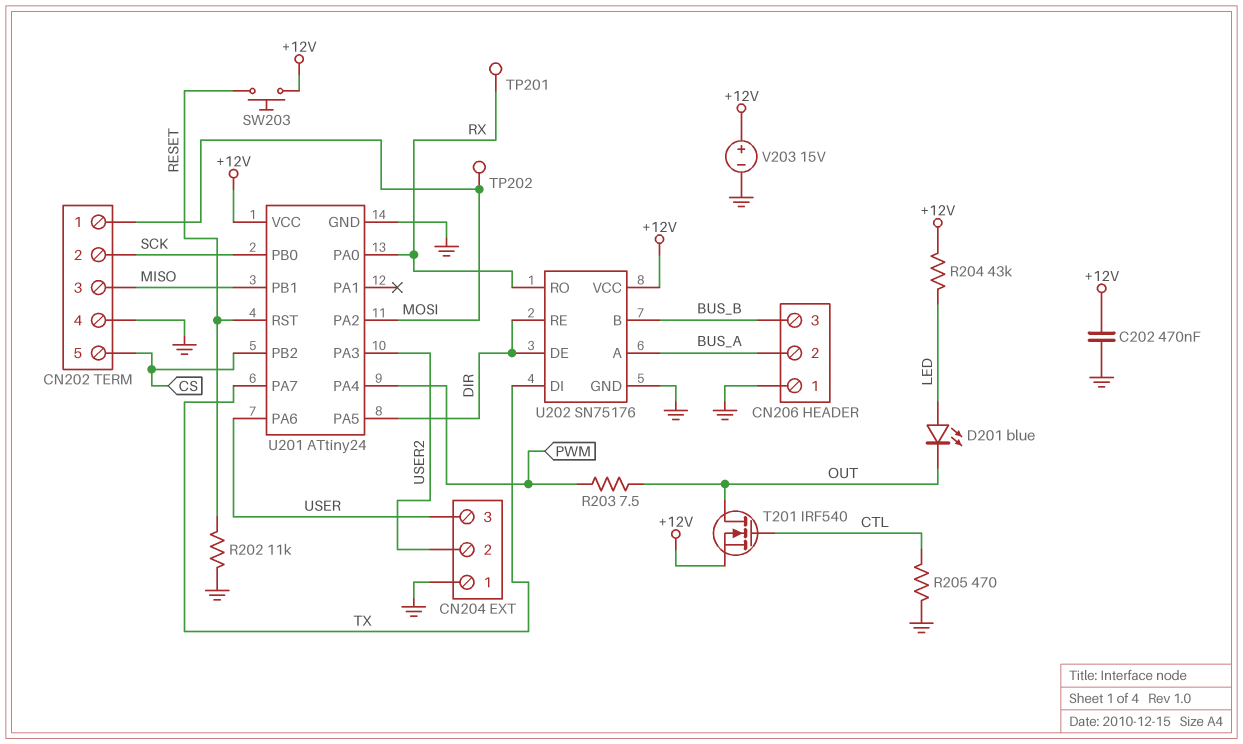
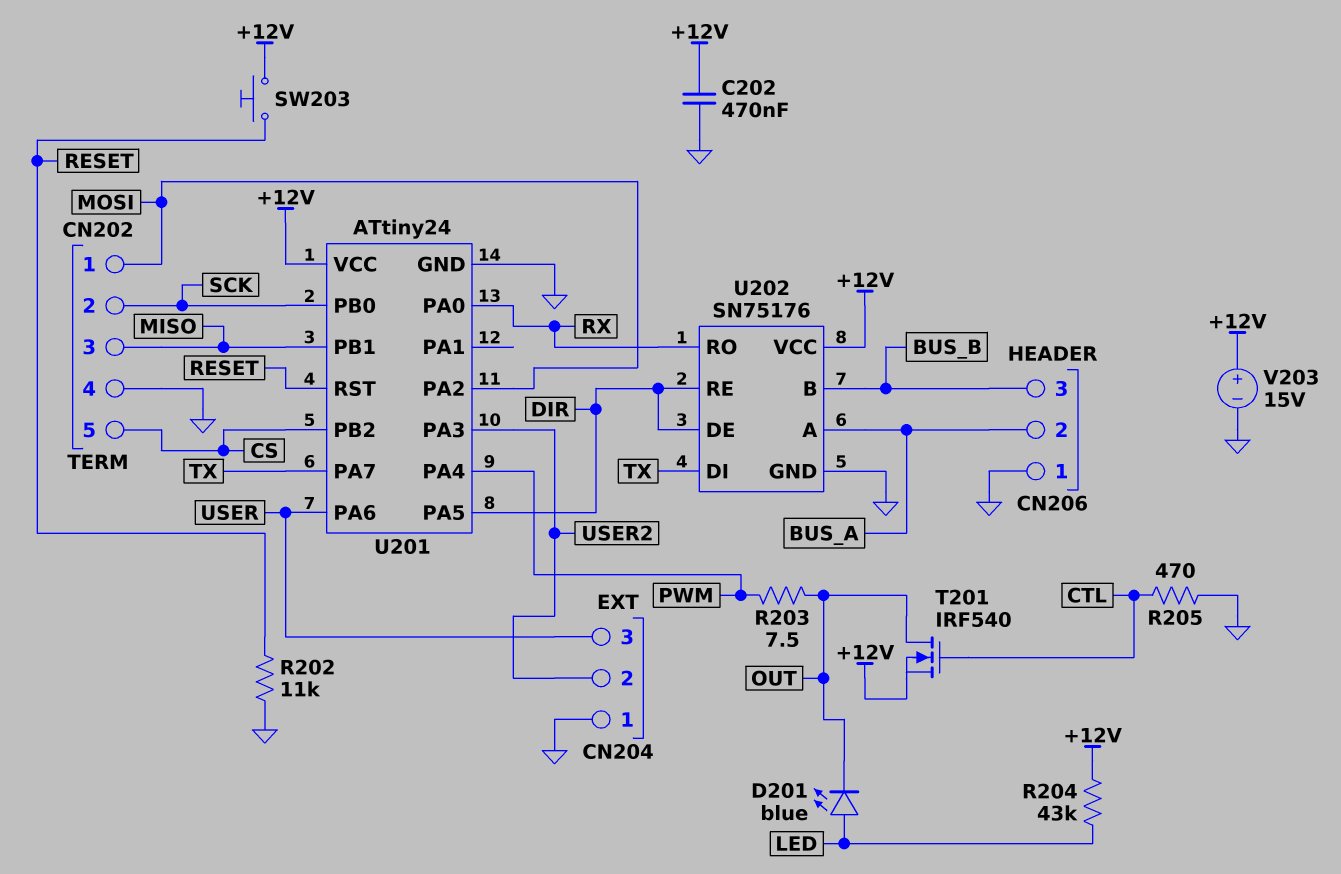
TP201: test point (RX) -> none
TP202: test point (MOSI) -> none

